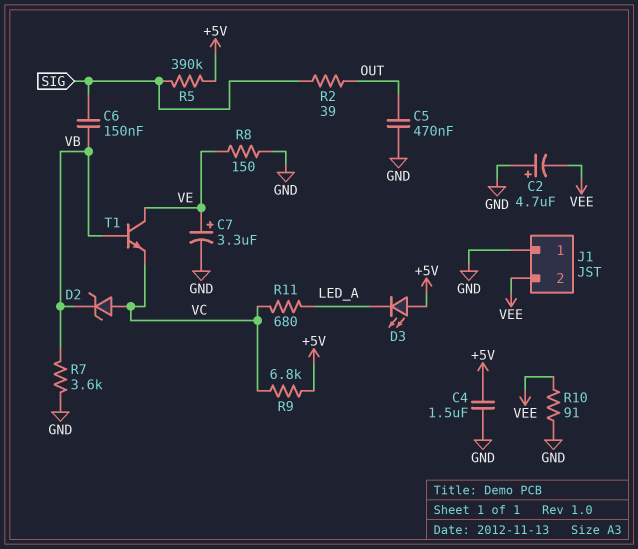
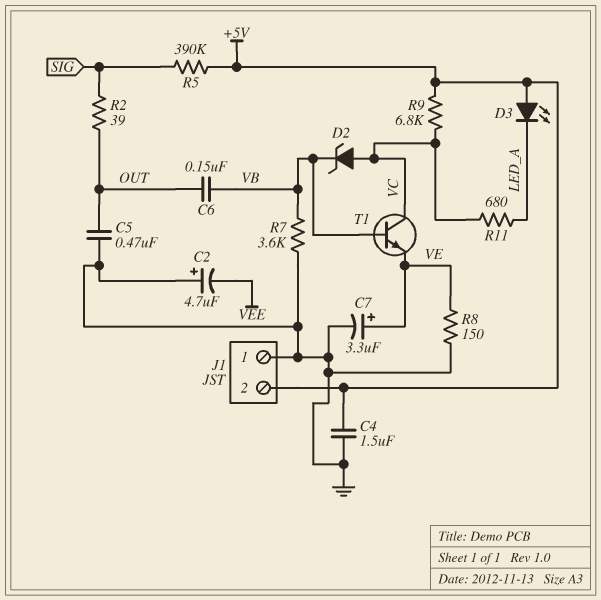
C6: 150nF (SIG, VB) -> 150nF (OUT, VB)
J1 pin 2: VEE -> +5V
R10: 91 (GND, VEE) -> none
T1: NPN (B VB, C VE, E VC) -> NPN (B VB, C VC, E VE)

